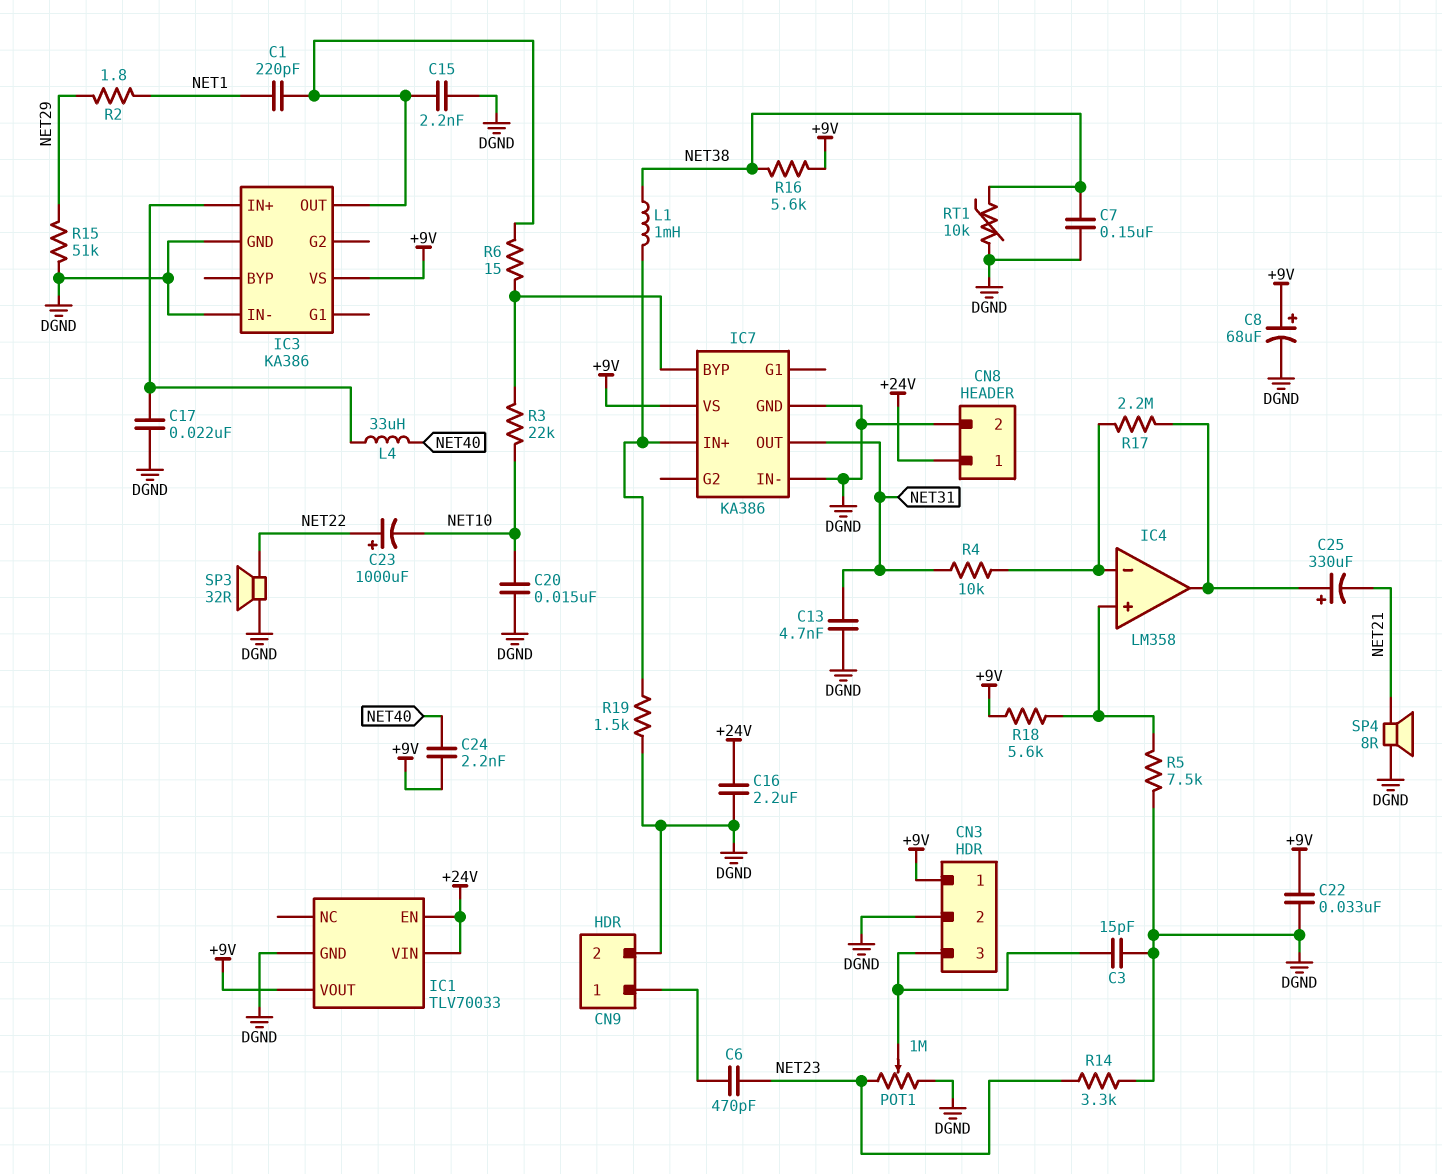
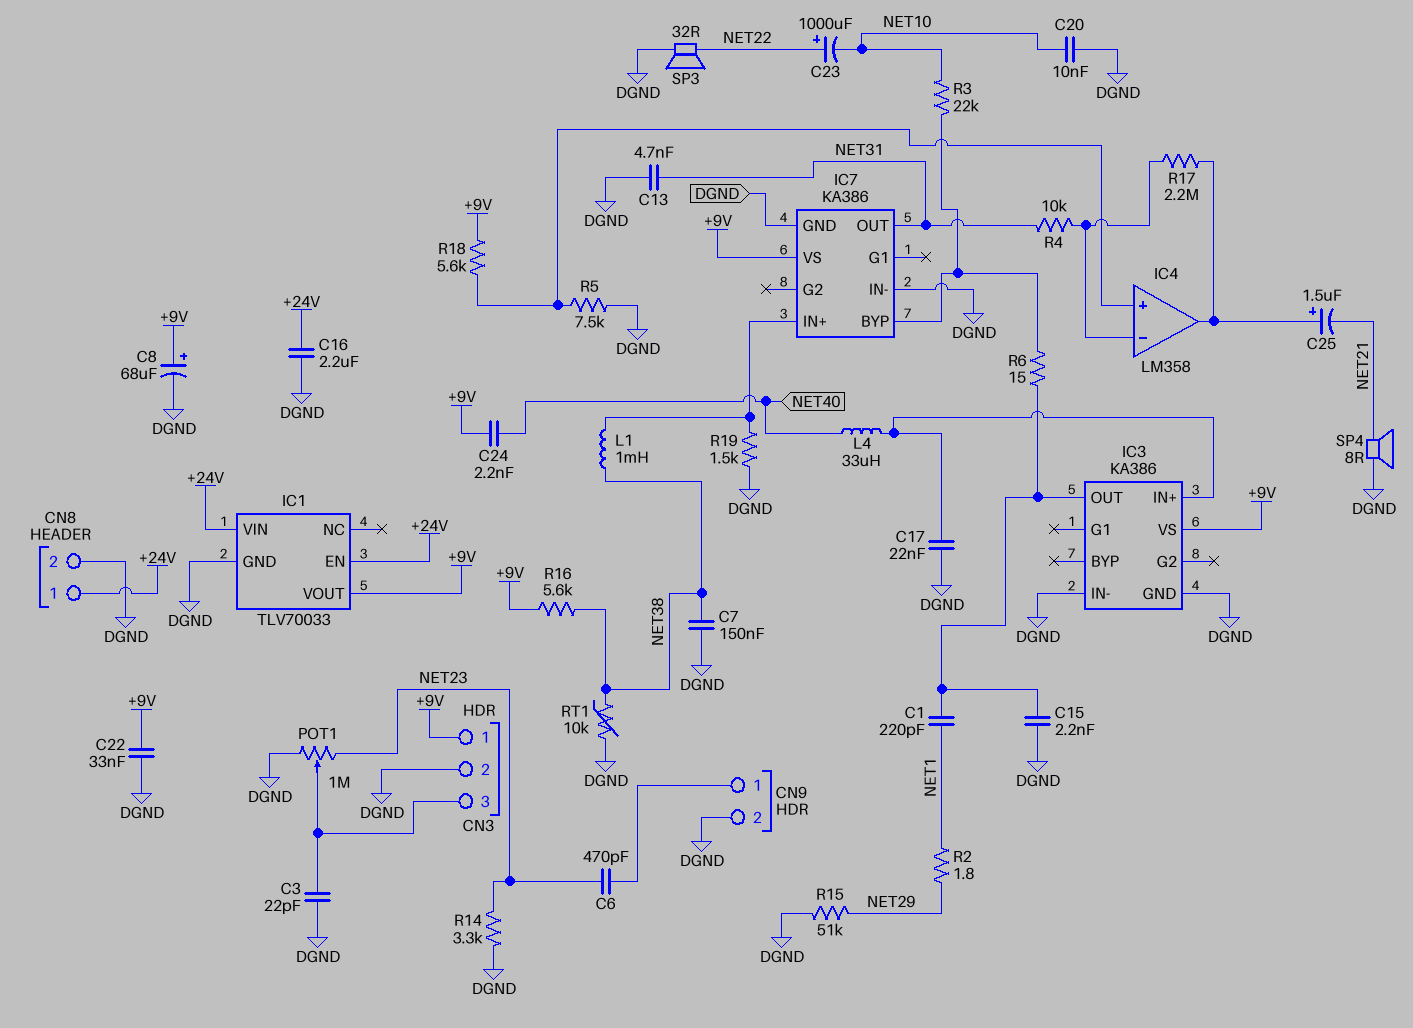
C3: 15pF (CN3/3, DGND) -> 22pF (CN3/3, DGND)
C20: 15nF (DGND, NET10) -> 10nF (DGND, NET10)
C25: 330uF (plus IC4/out, minus NET21) -> 1.5uF (plus IC4/out, minus NET21)

